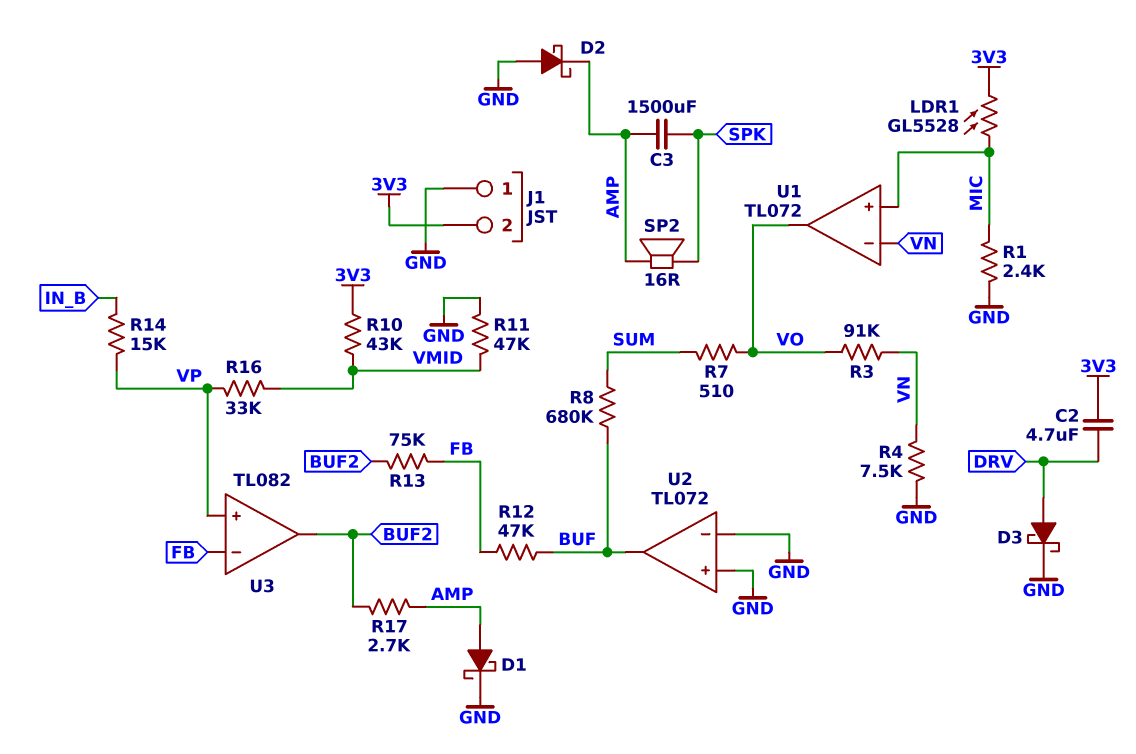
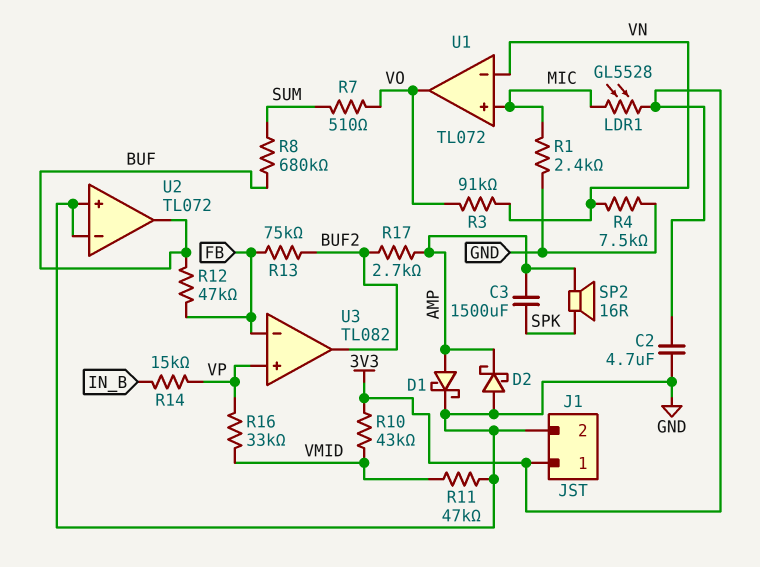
C2: 4.7uF (3V3, DRV) -> 4.7uF (3V3, GND)
D3: schottky (A DRV, K GND) -> none
J1 pin 1: GND -> 3V3
J1 pin 2: 3V3 -> GND

